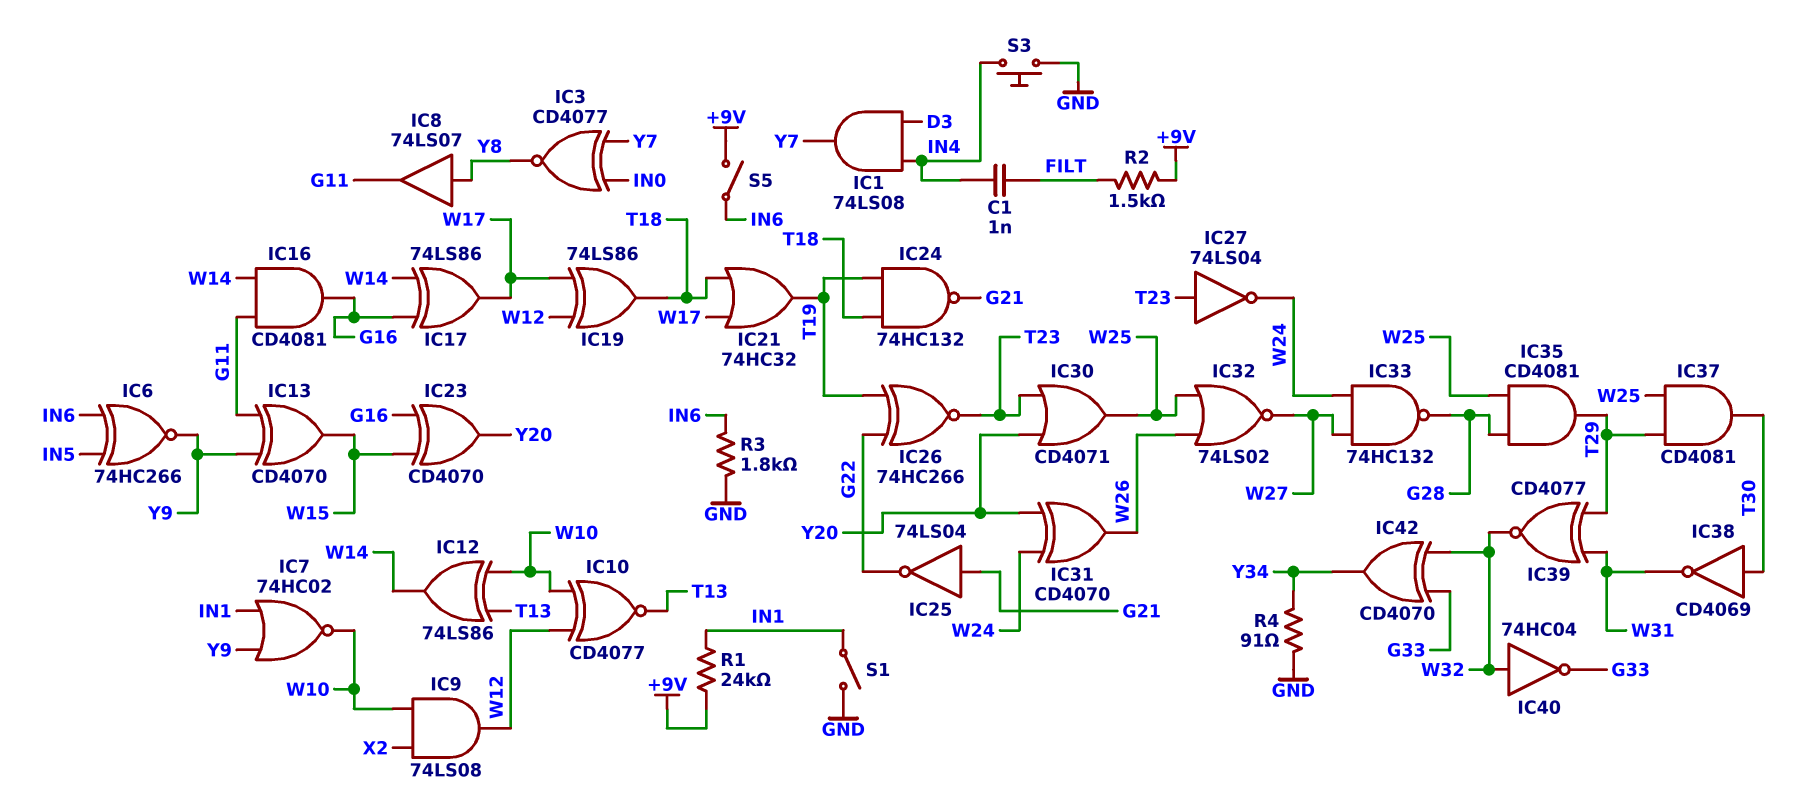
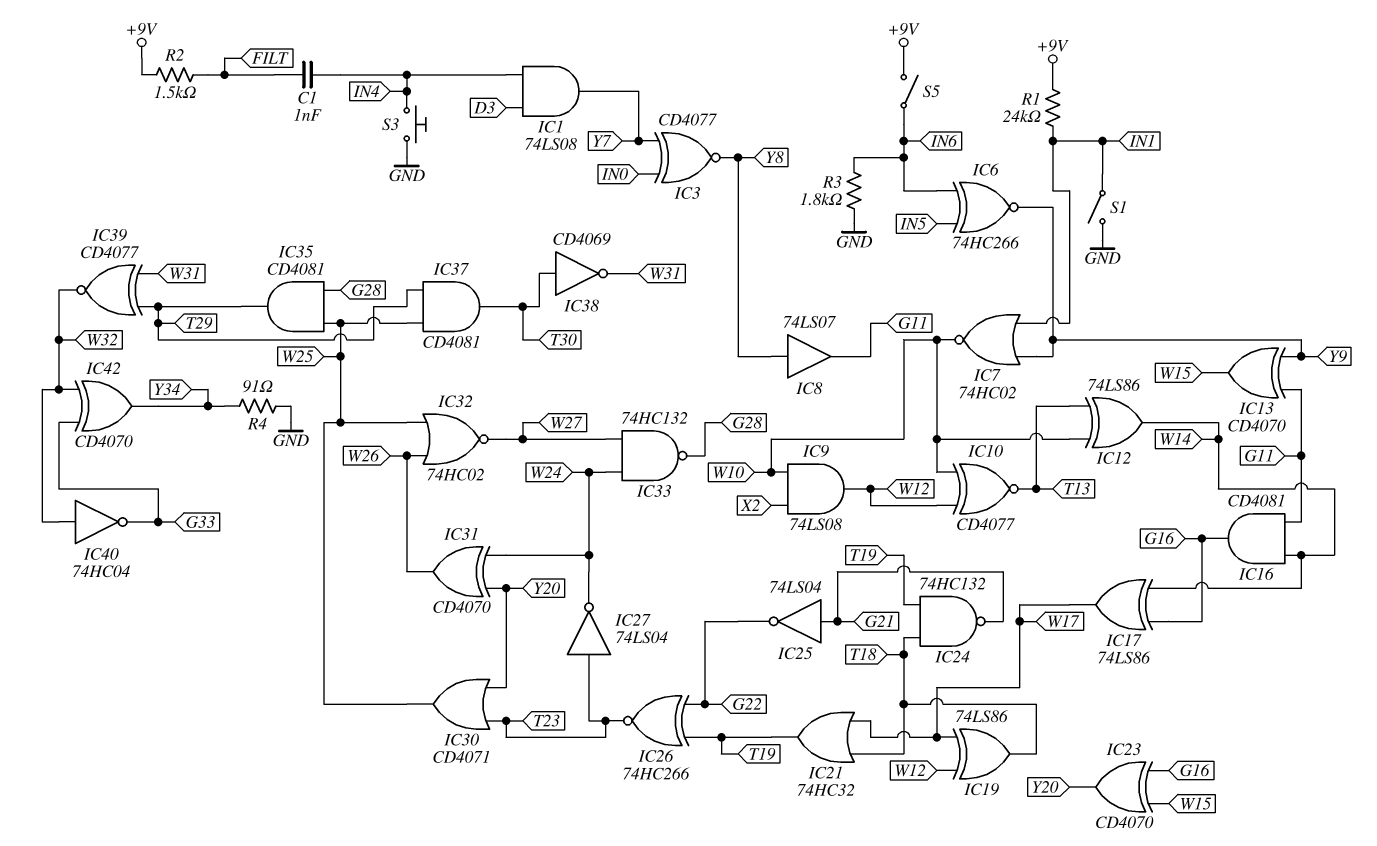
IC32: NOR 74LS02 (in W25, in W26, out W27) -> NOR 74HC02 (in W25, in W26, out W27)

